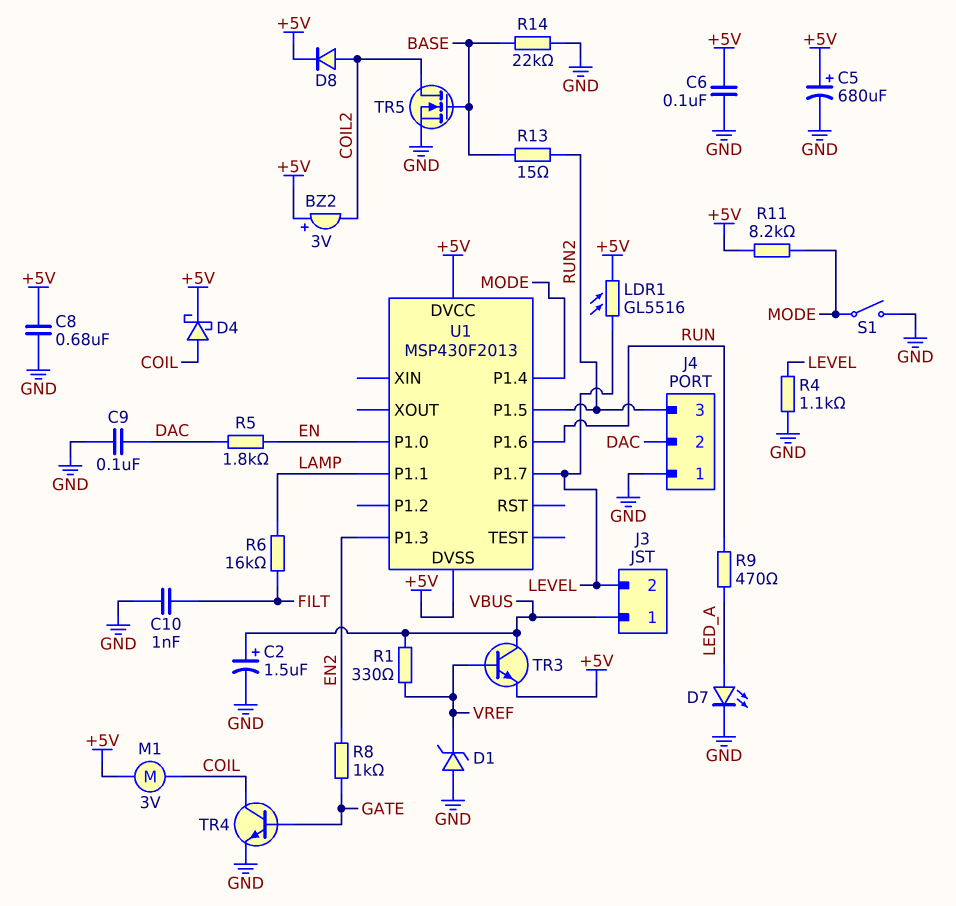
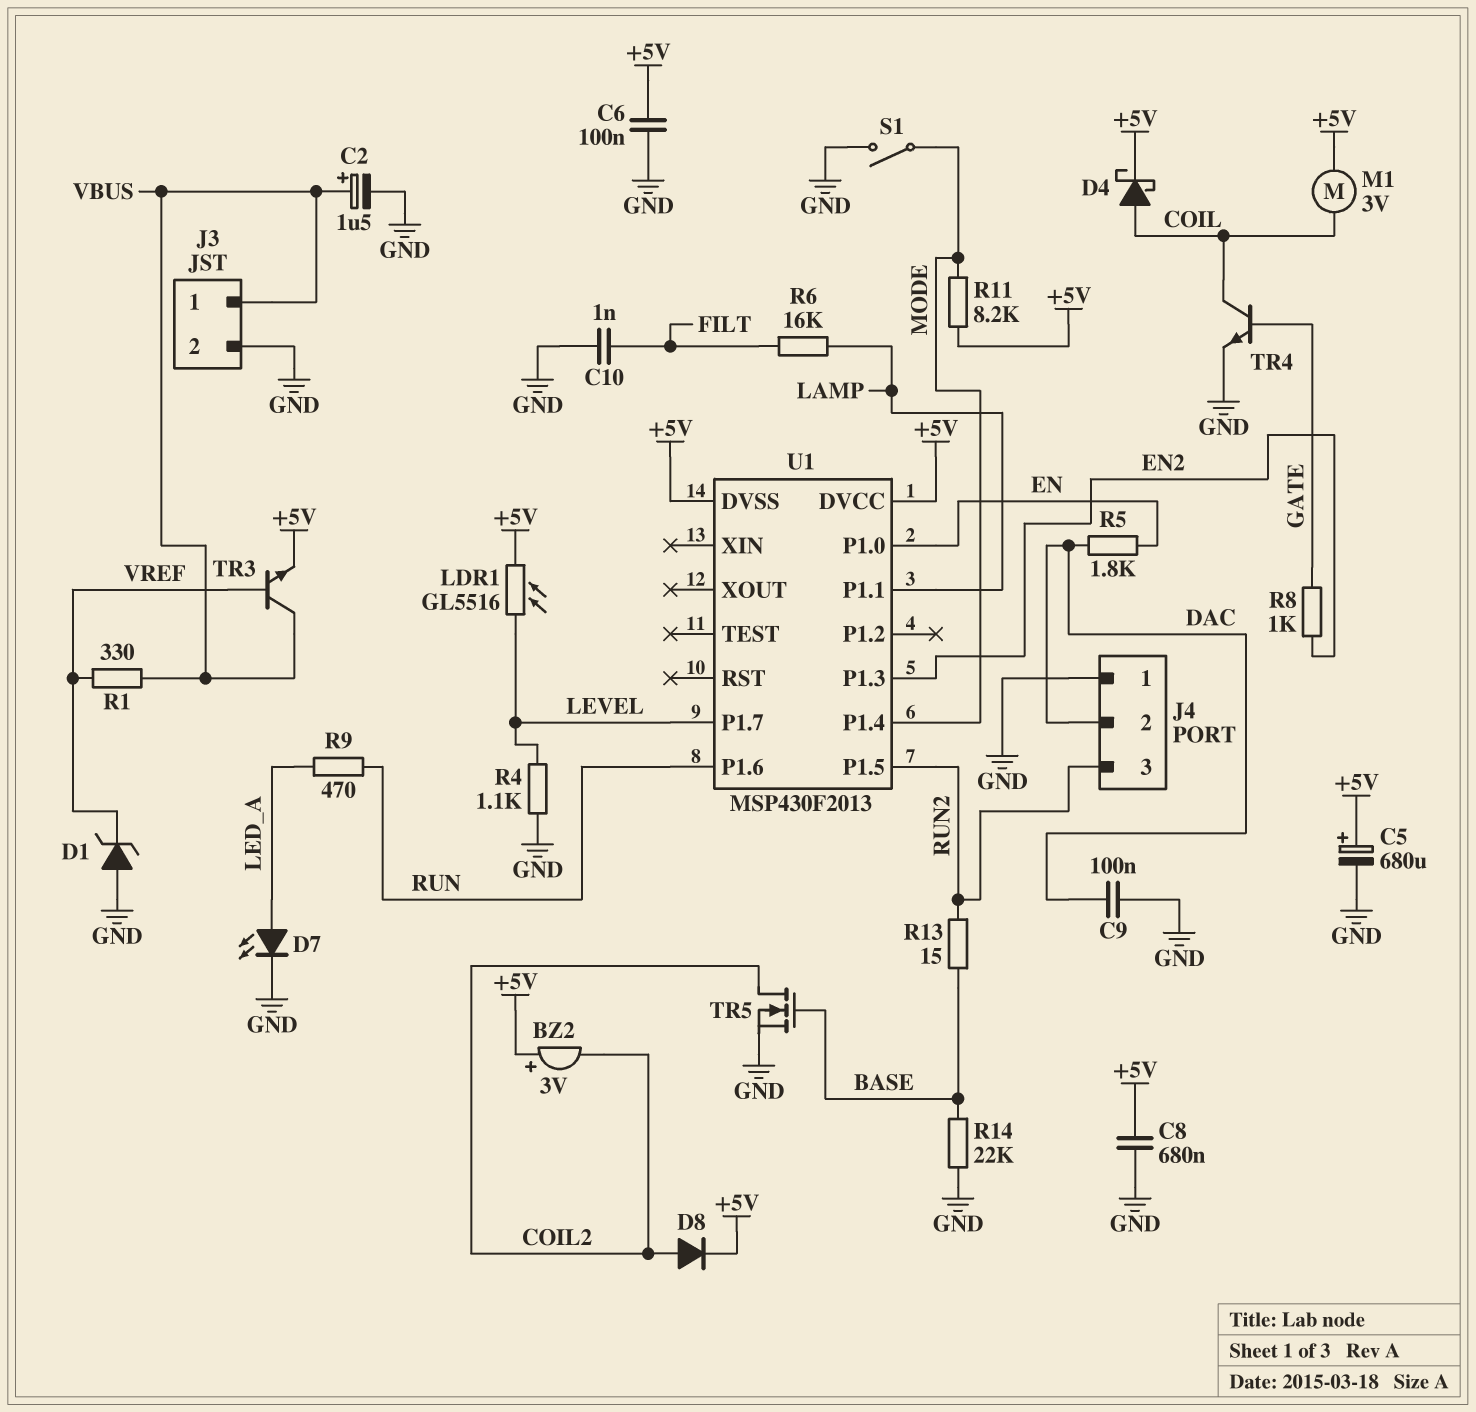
J3 pin 2: LEVEL -> GND

